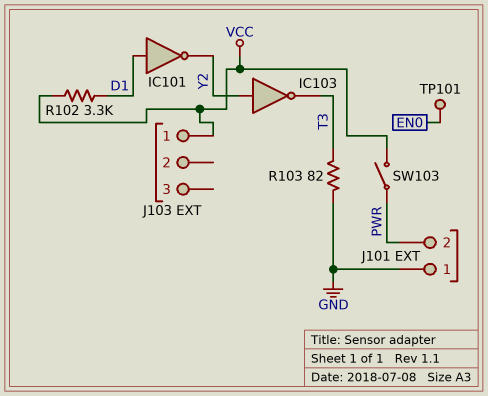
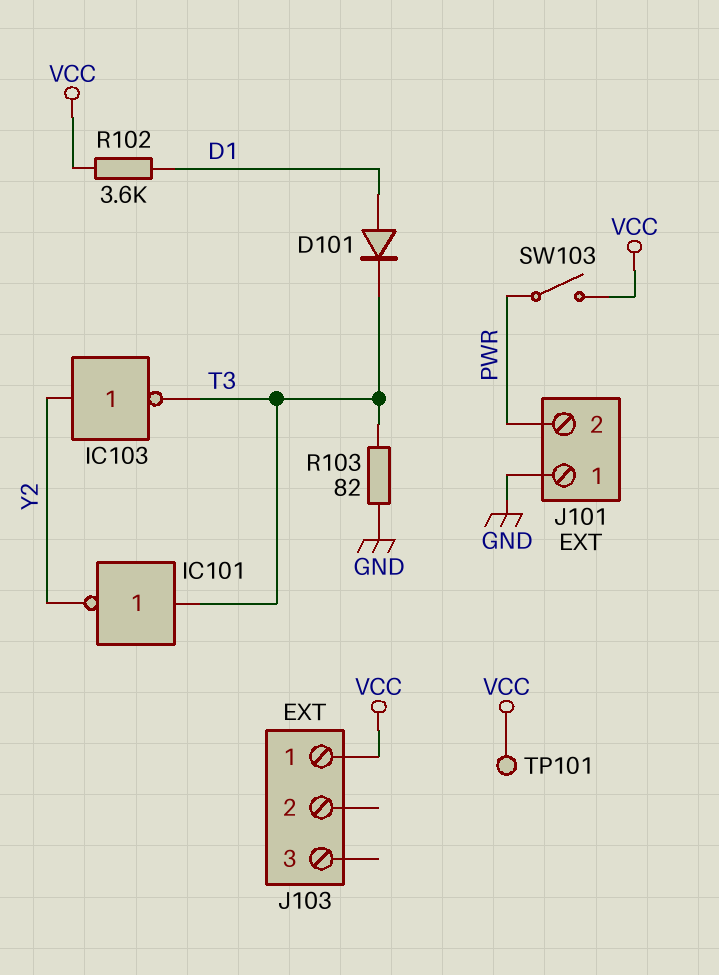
D101: none -> diode (A D1, K T3)
IC101: NOT (in D1, out Y2) -> NOT (in T3, out Y2)
R102: 3.3k (D1, VCC) -> 3.6k (D1, VCC)
TP101: test point (EN0) -> test point (VCC)

